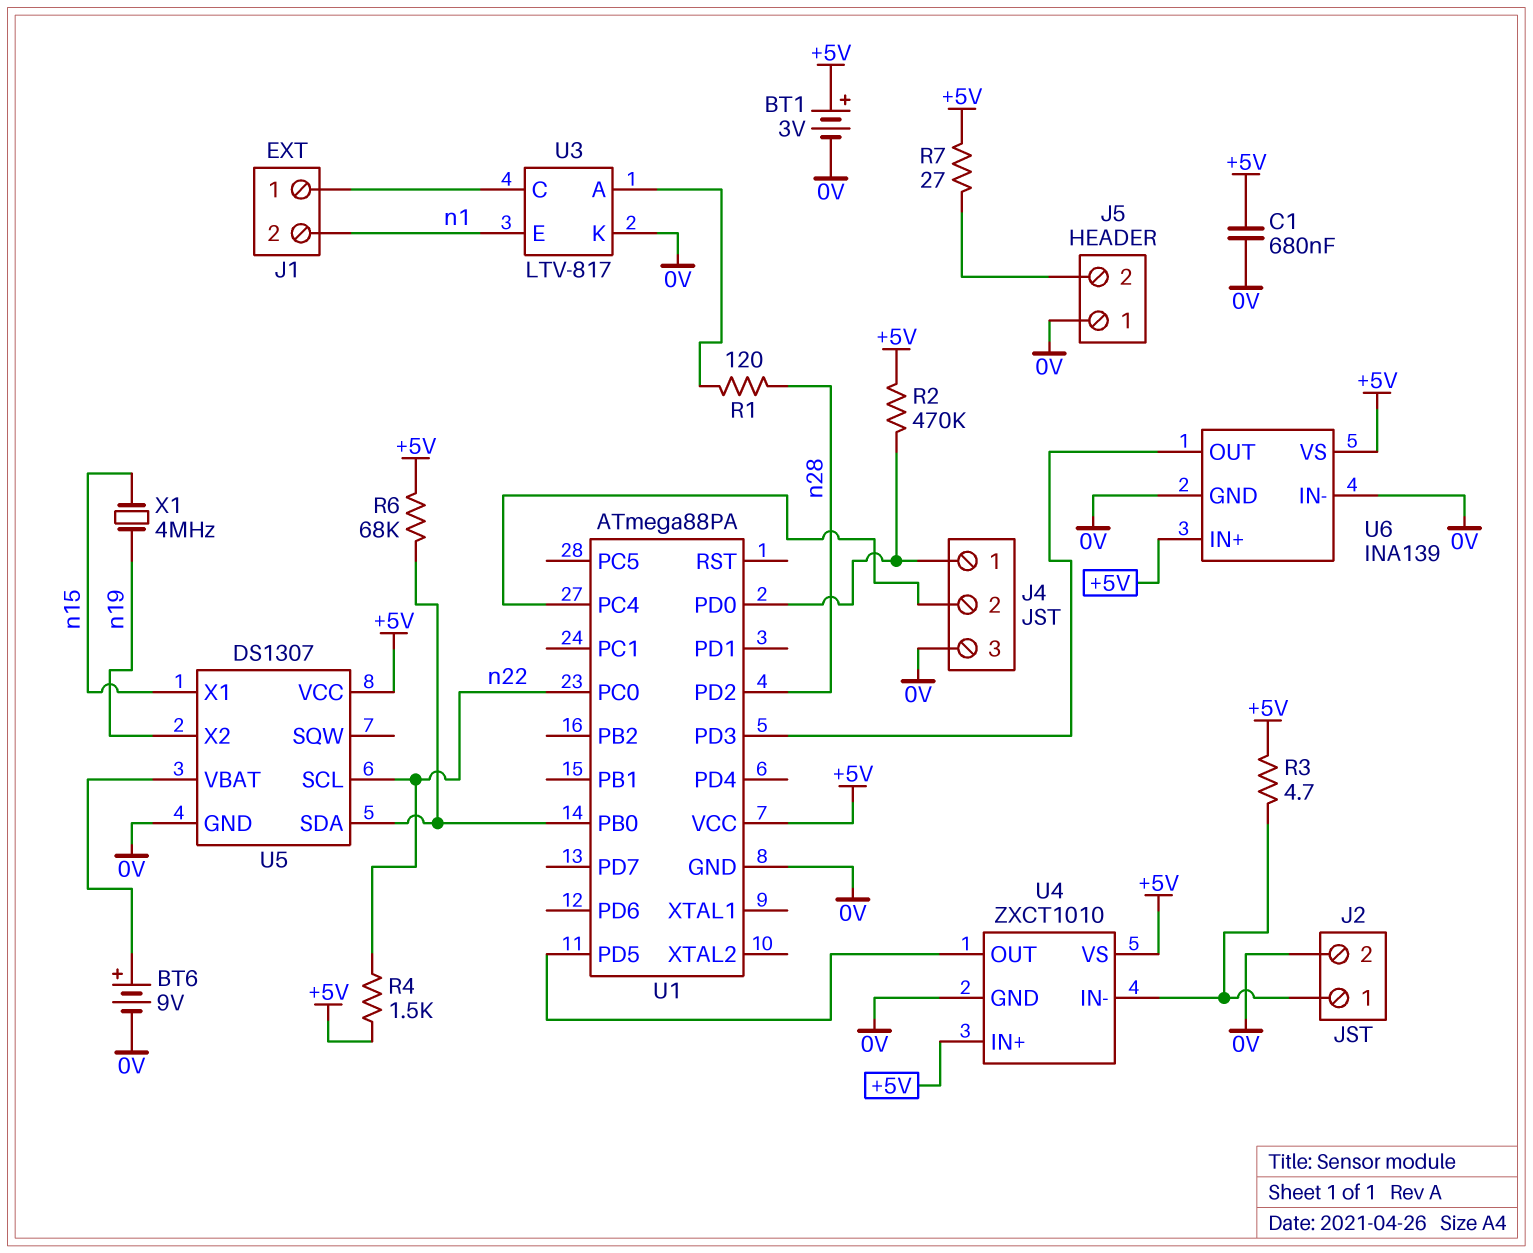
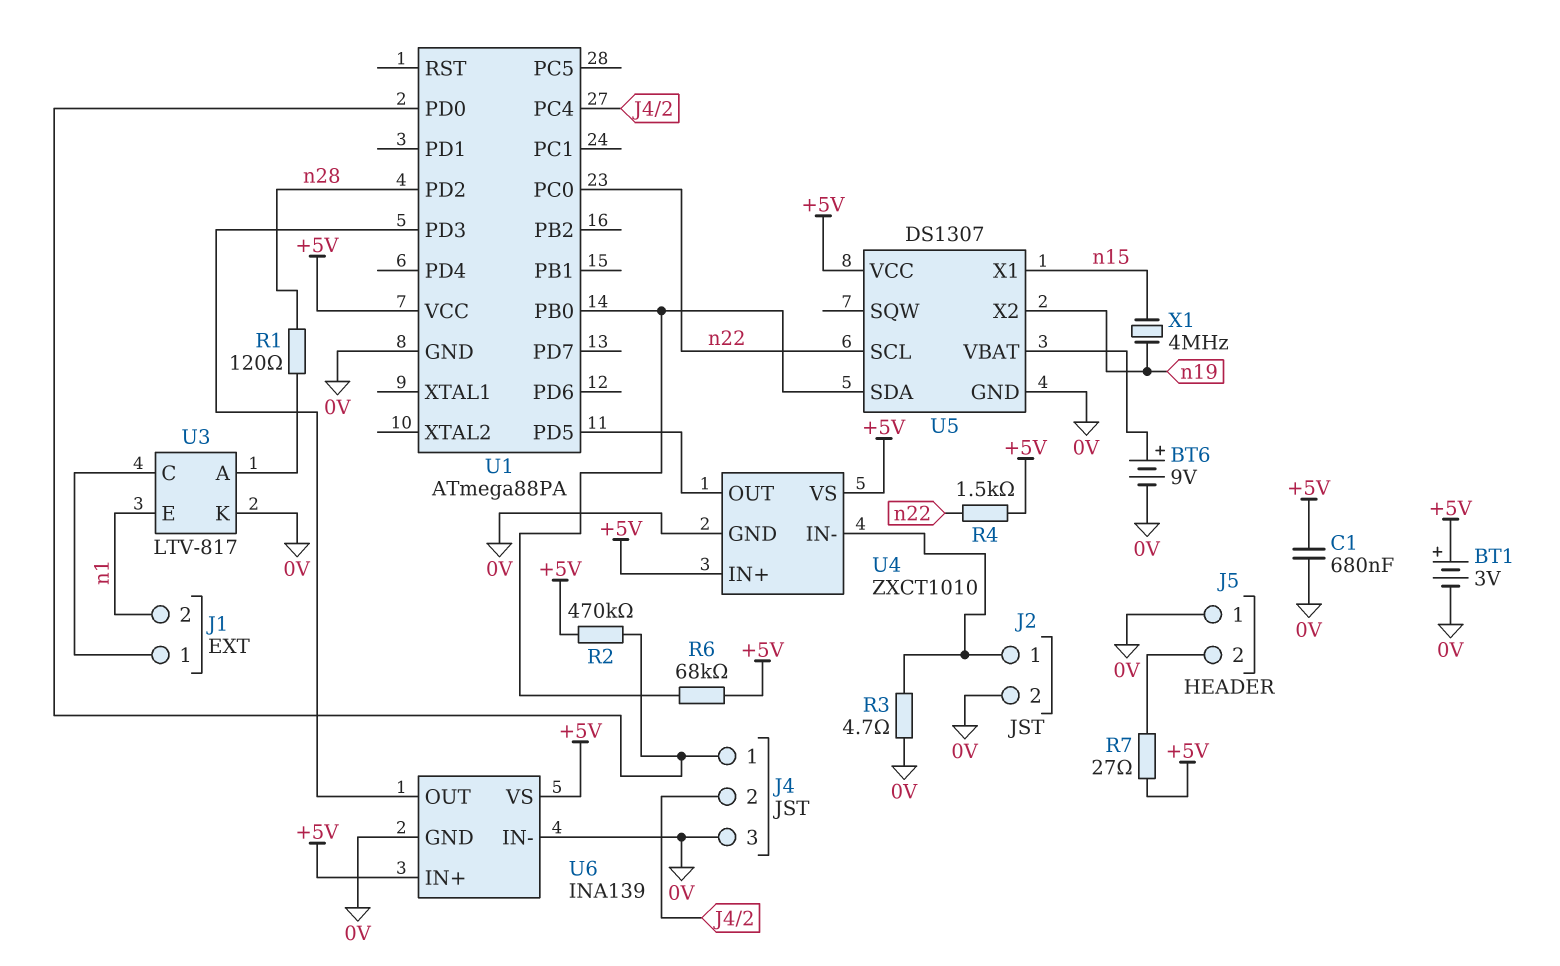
R3: 4.7 (+5V, J2/1) -> 4.7 (0V, J2/1)

